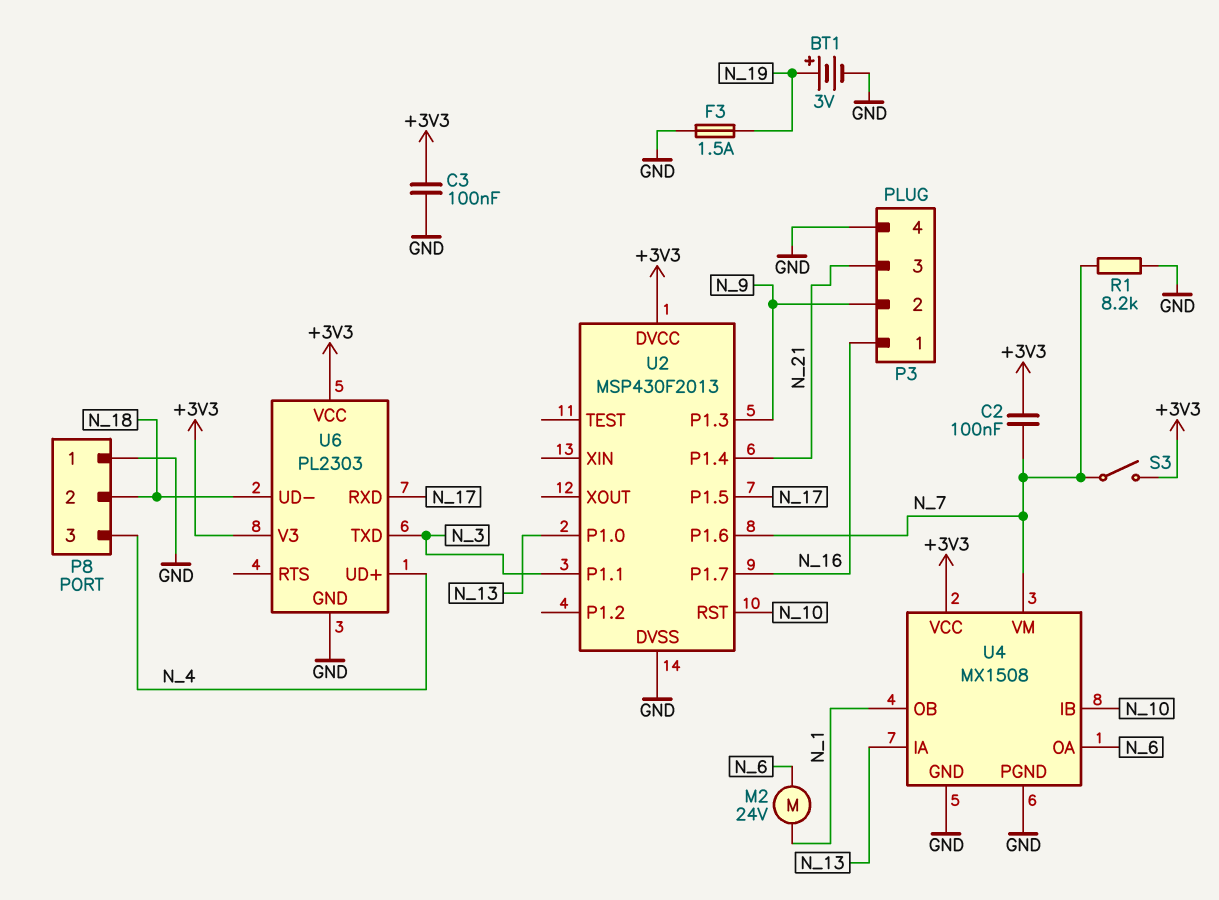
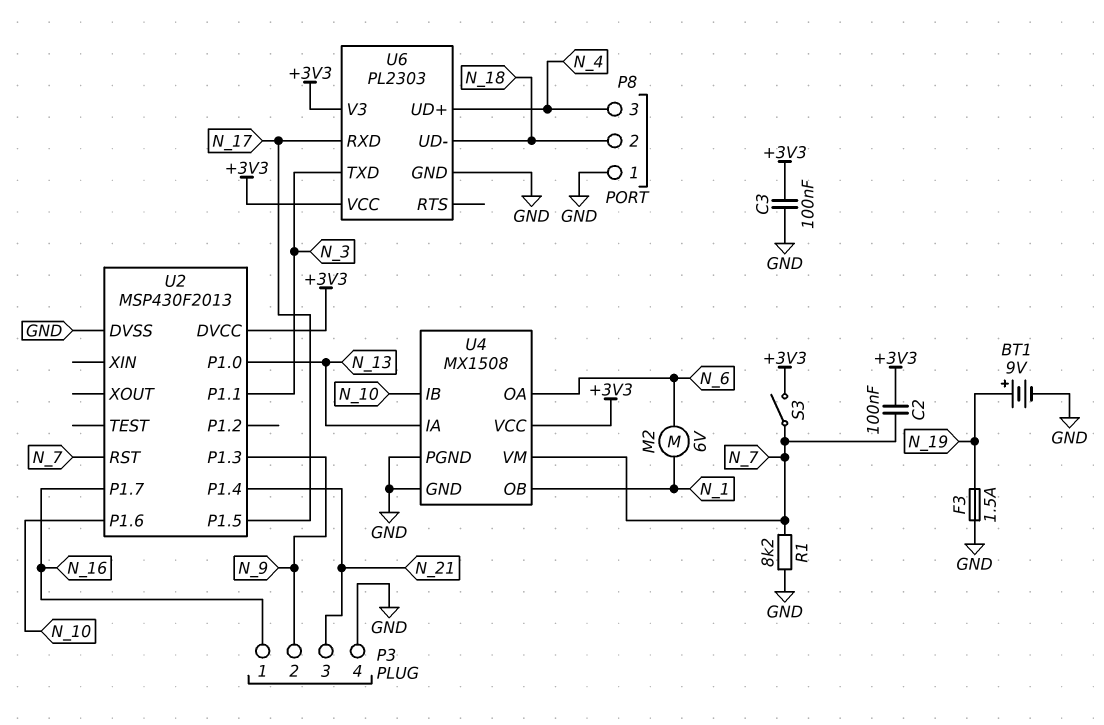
BT1: 3V (plus N_19, minus GND) -> 9V (plus N_19, minus GND)
M2: motor 24V (N_1, N_6) -> motor 6V (N_1, N_6)
U2 pin P1.6: N_7 -> N_10
U2 pin RST: N_10 -> N_7

